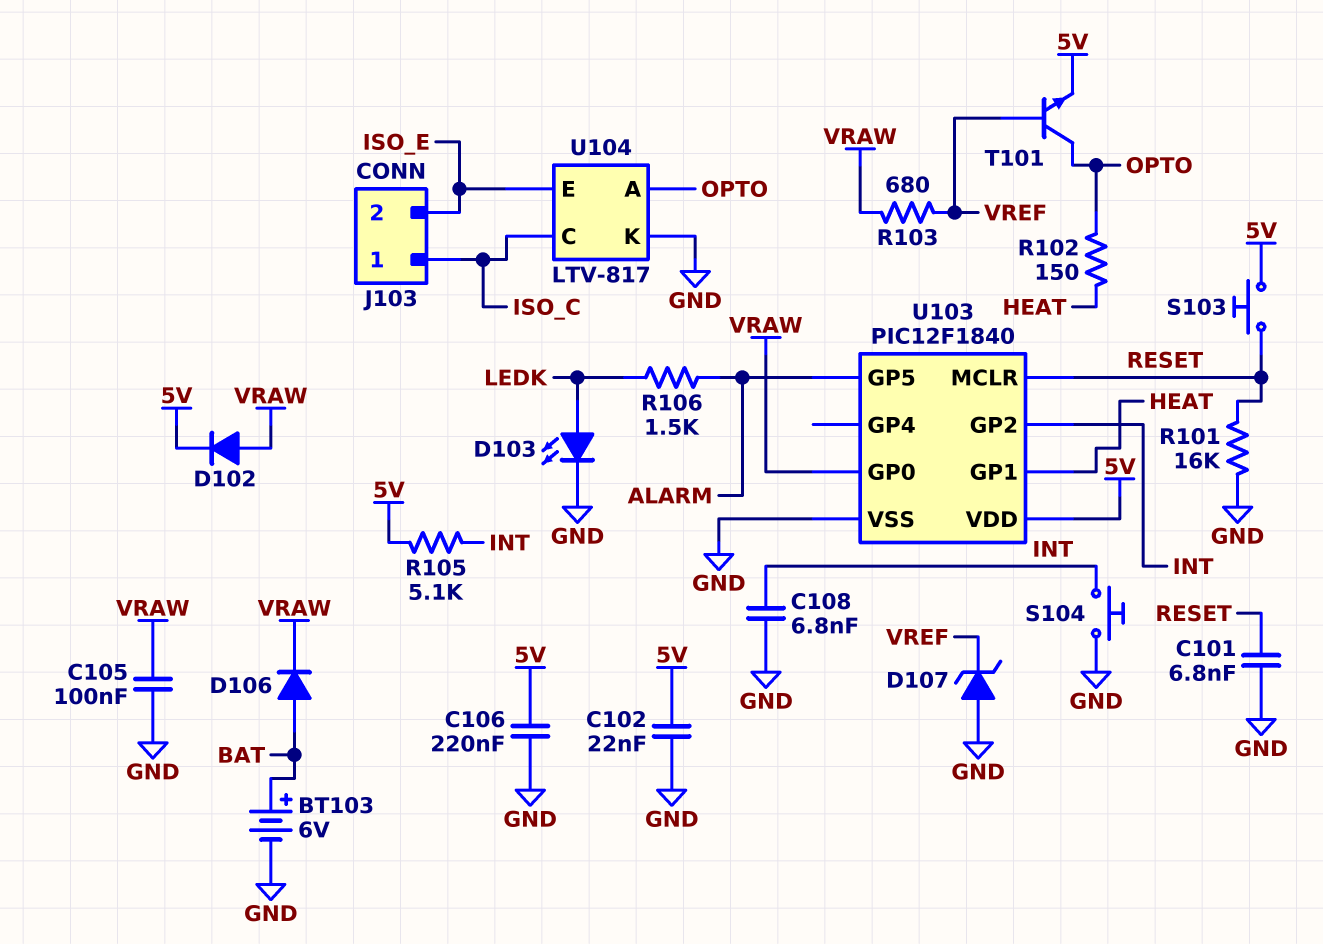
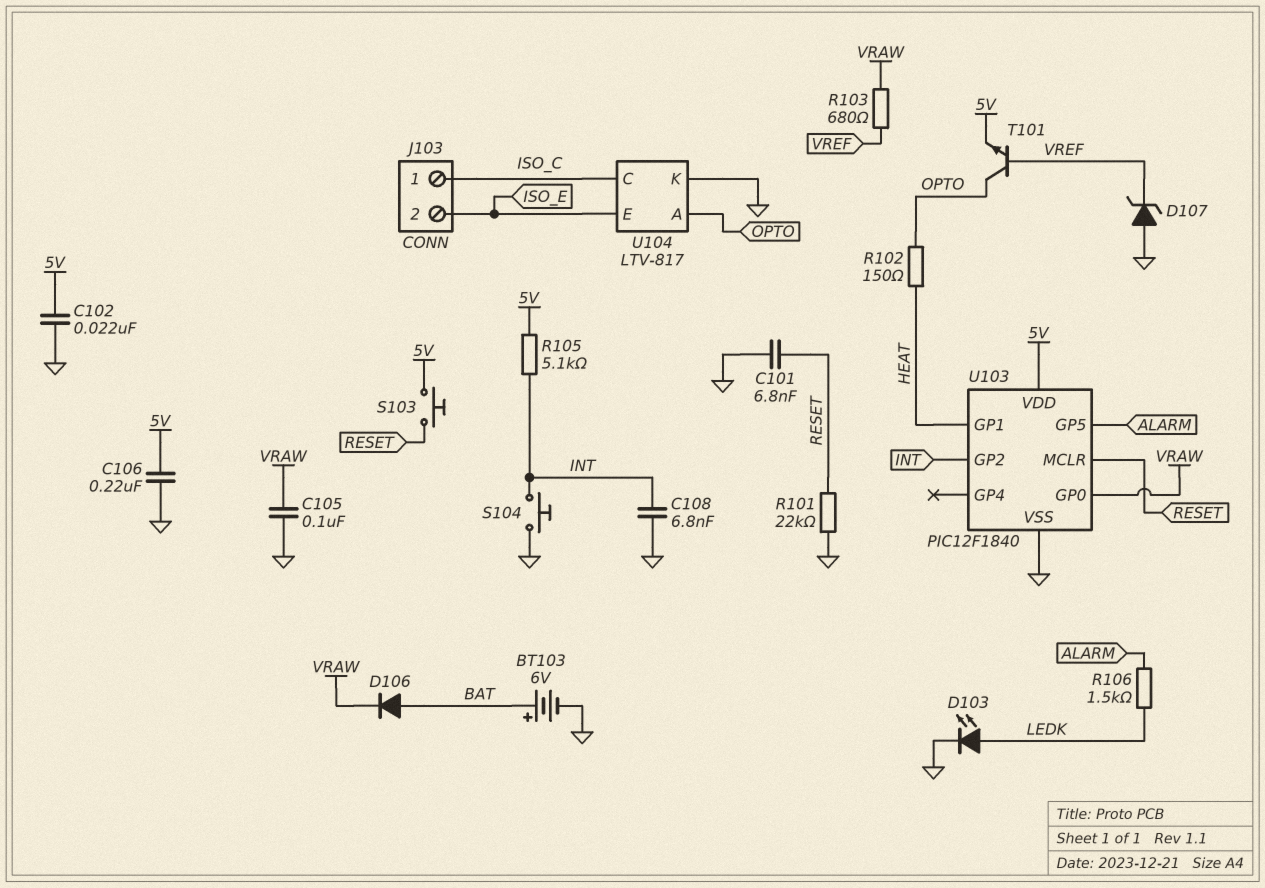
D102: diode (A VRAW, K 5V) -> none
R101: 16k (GND, RESET) -> 22k (GND, RESET)

